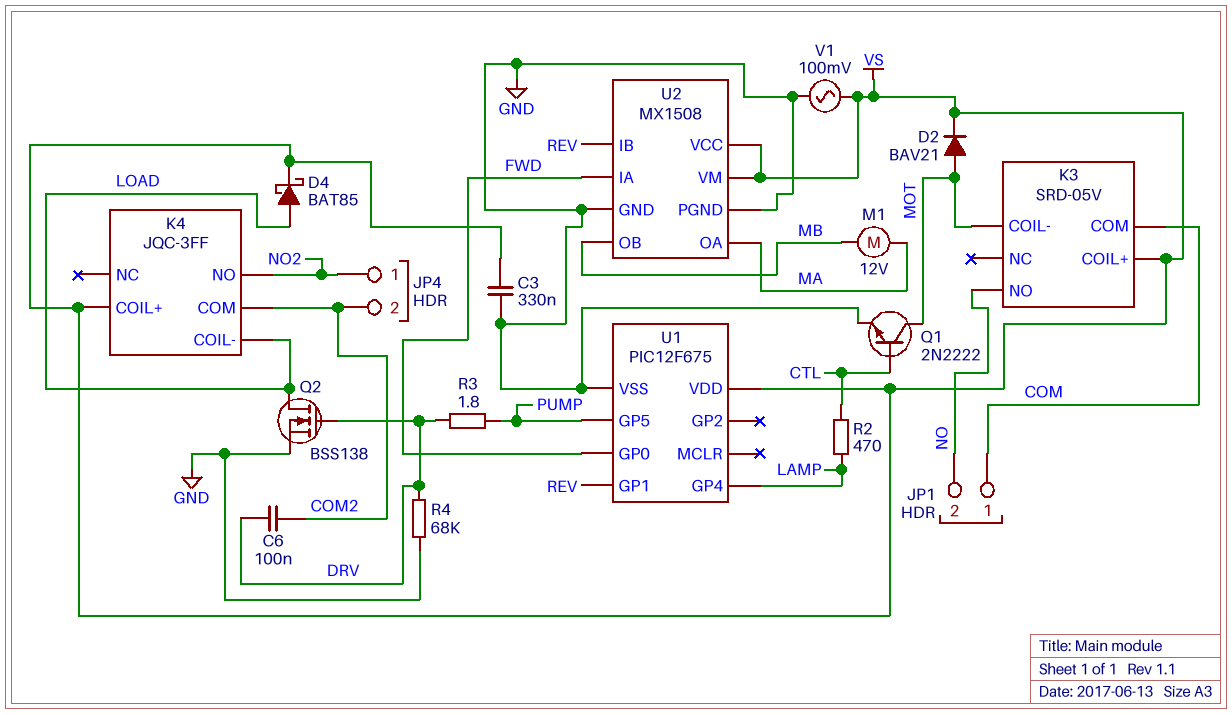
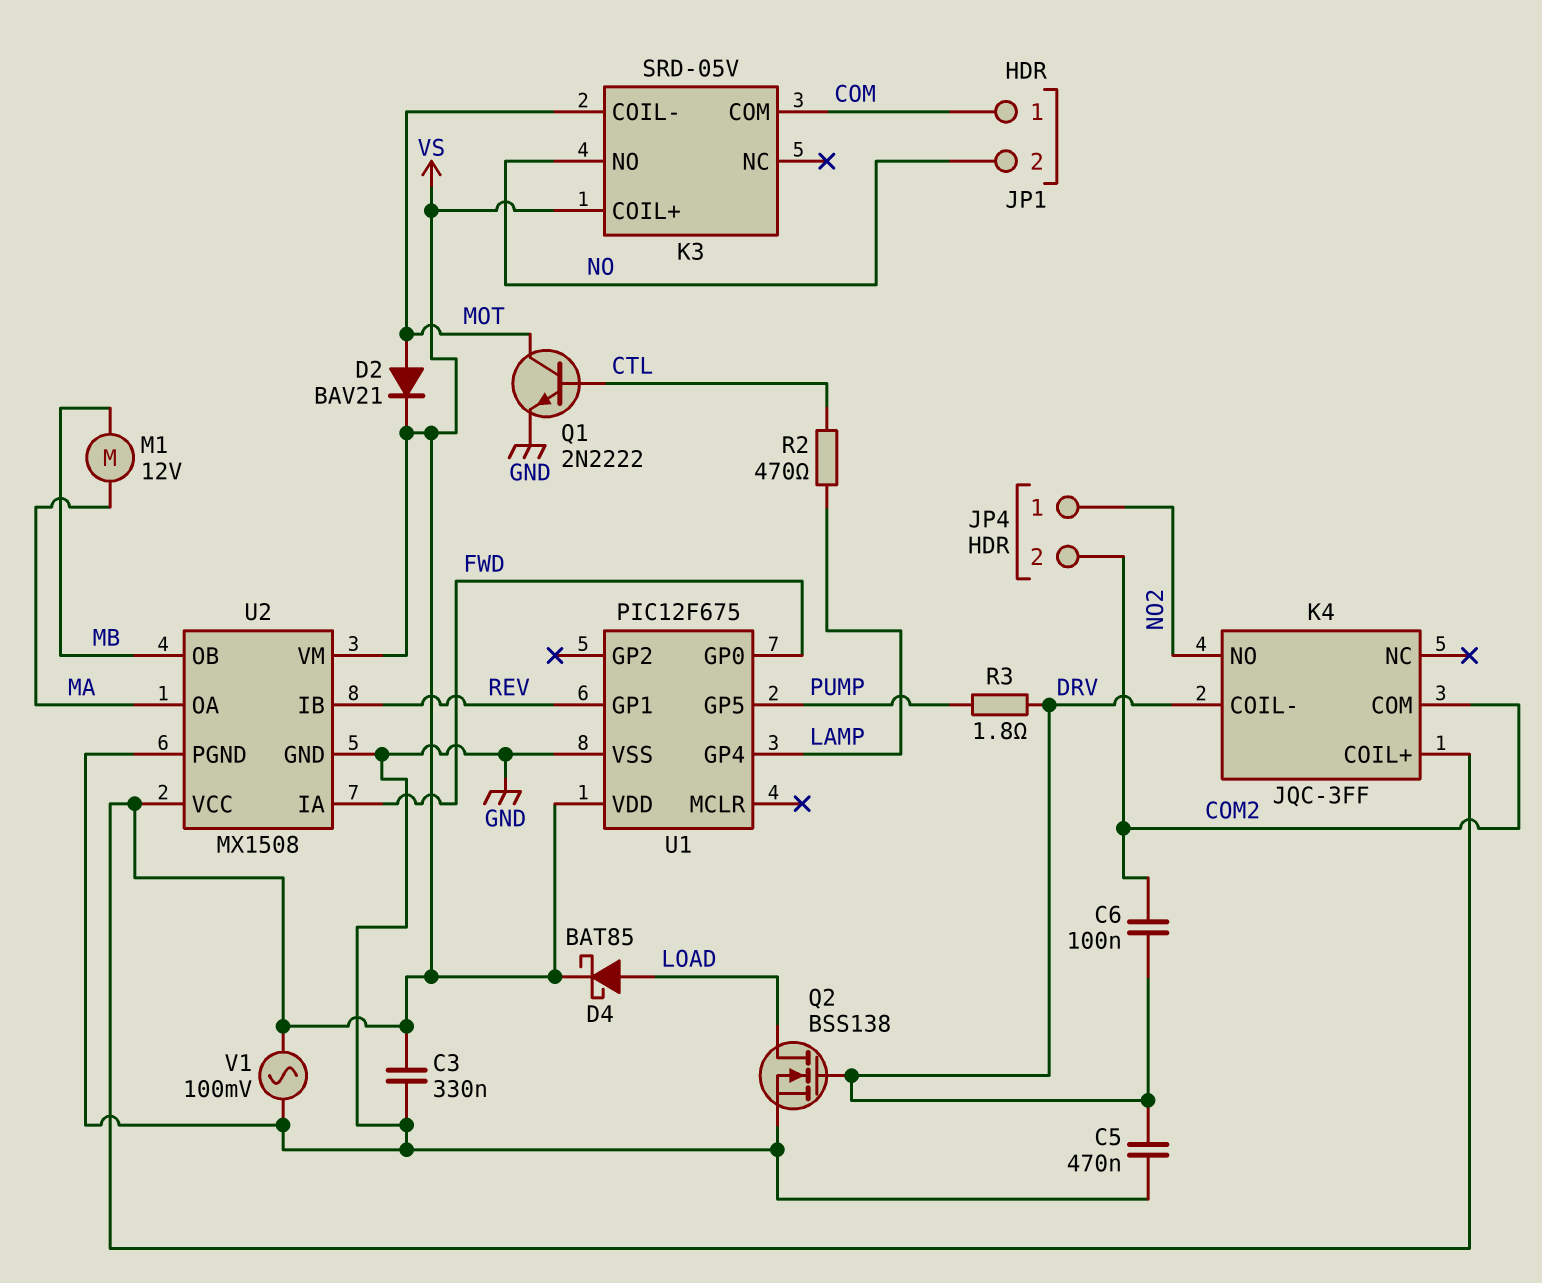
C5: none -> 470nF (DRV, GND)
K4 pin COIL-: LOAD -> DRV
R4: 68k (DRV, GND) -> none

